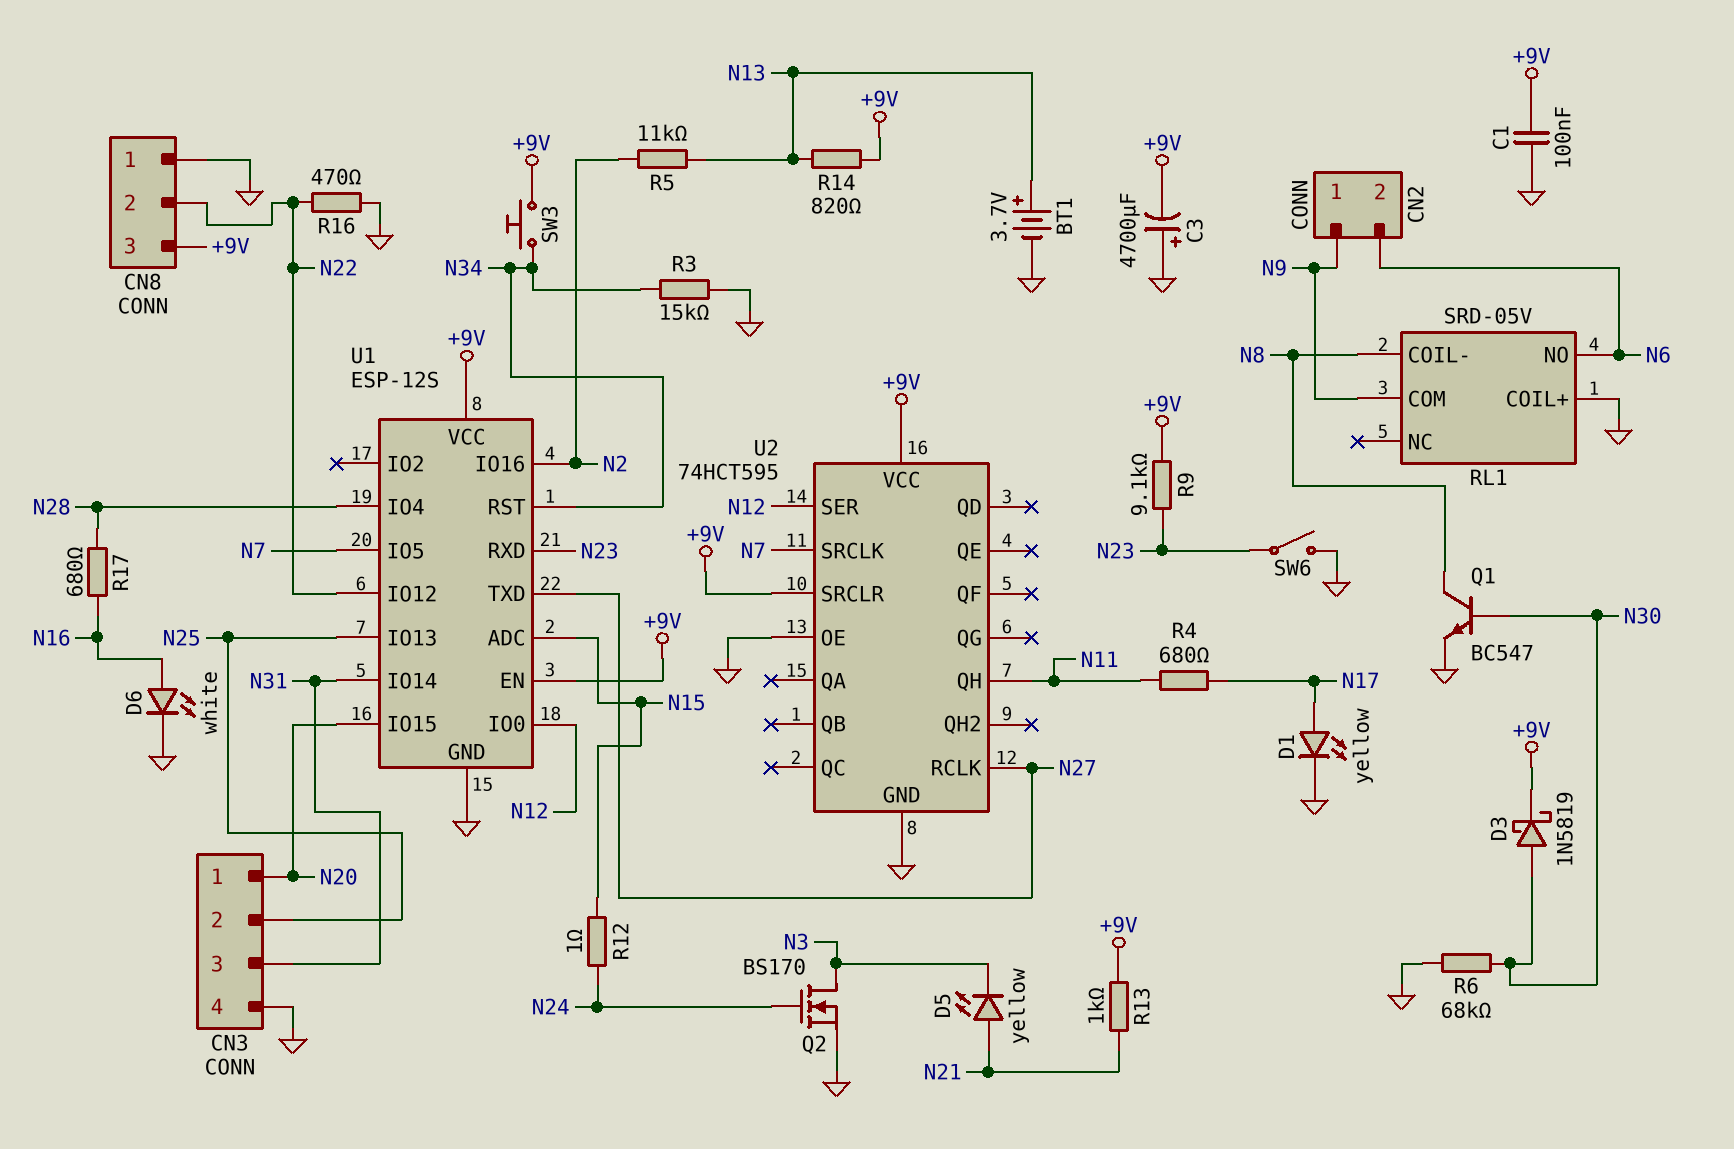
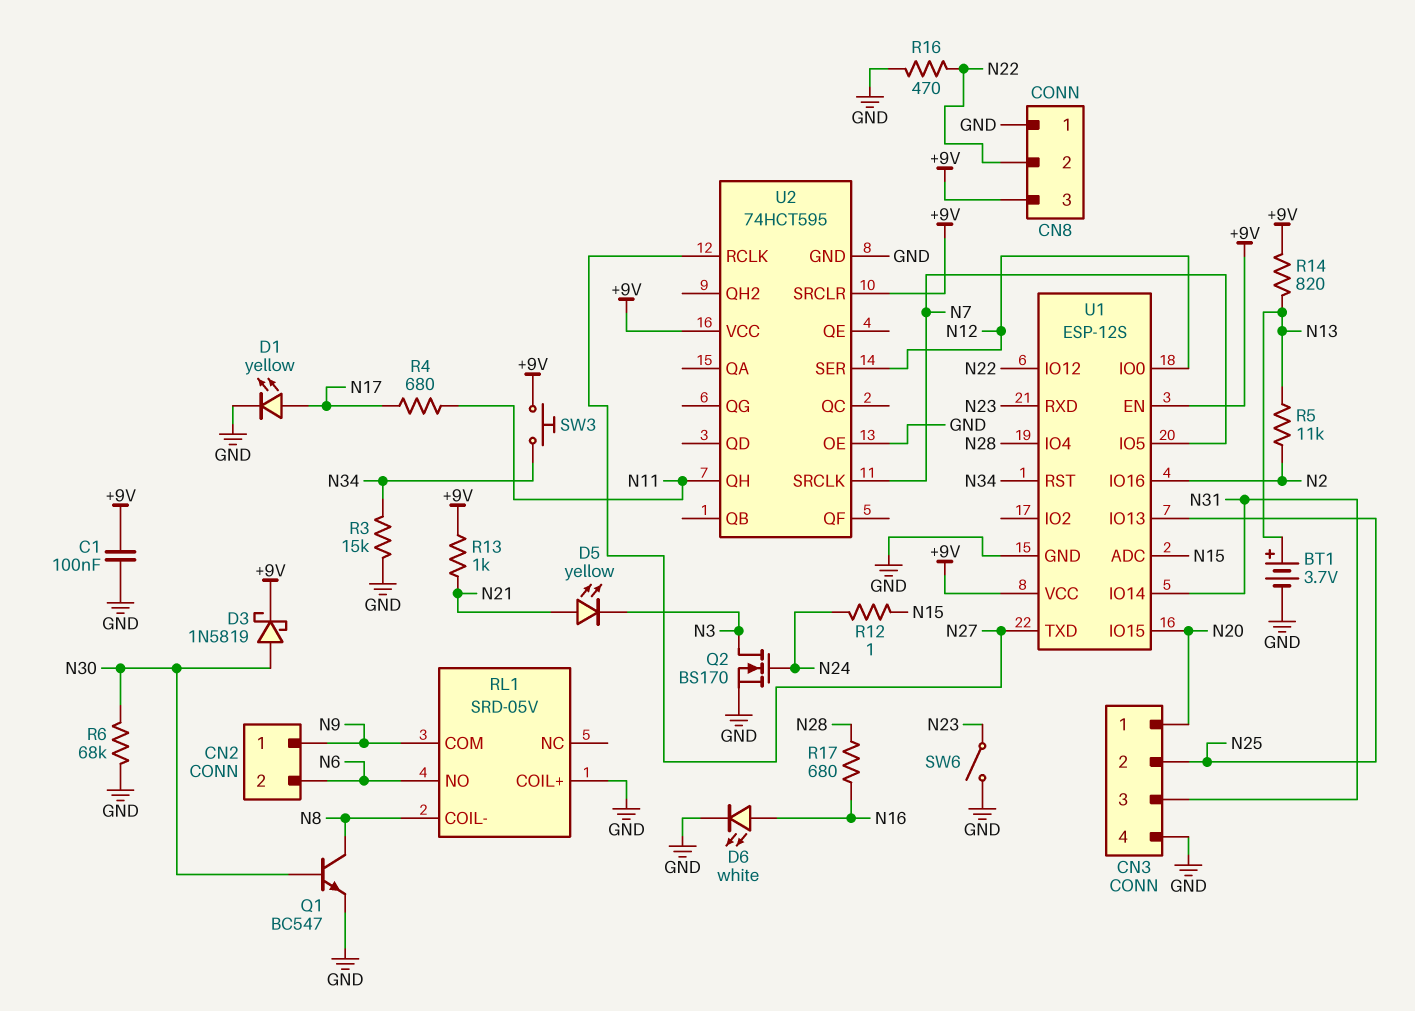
C3: 4700uF (plus GND, minus +9V) -> none
R9: 9.1k (+9V, N23) -> none

